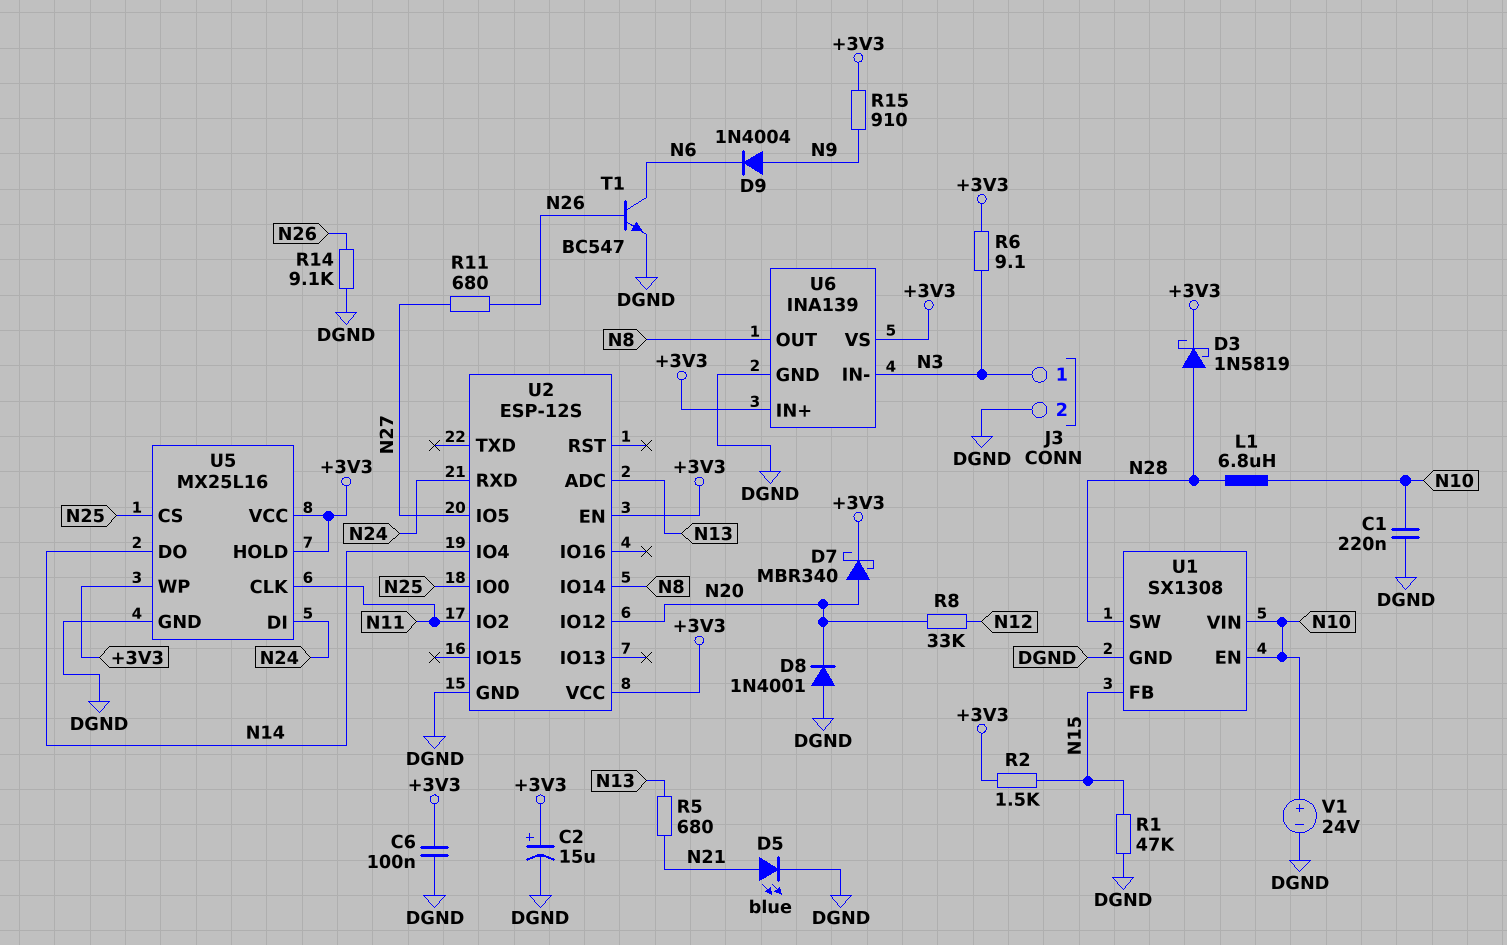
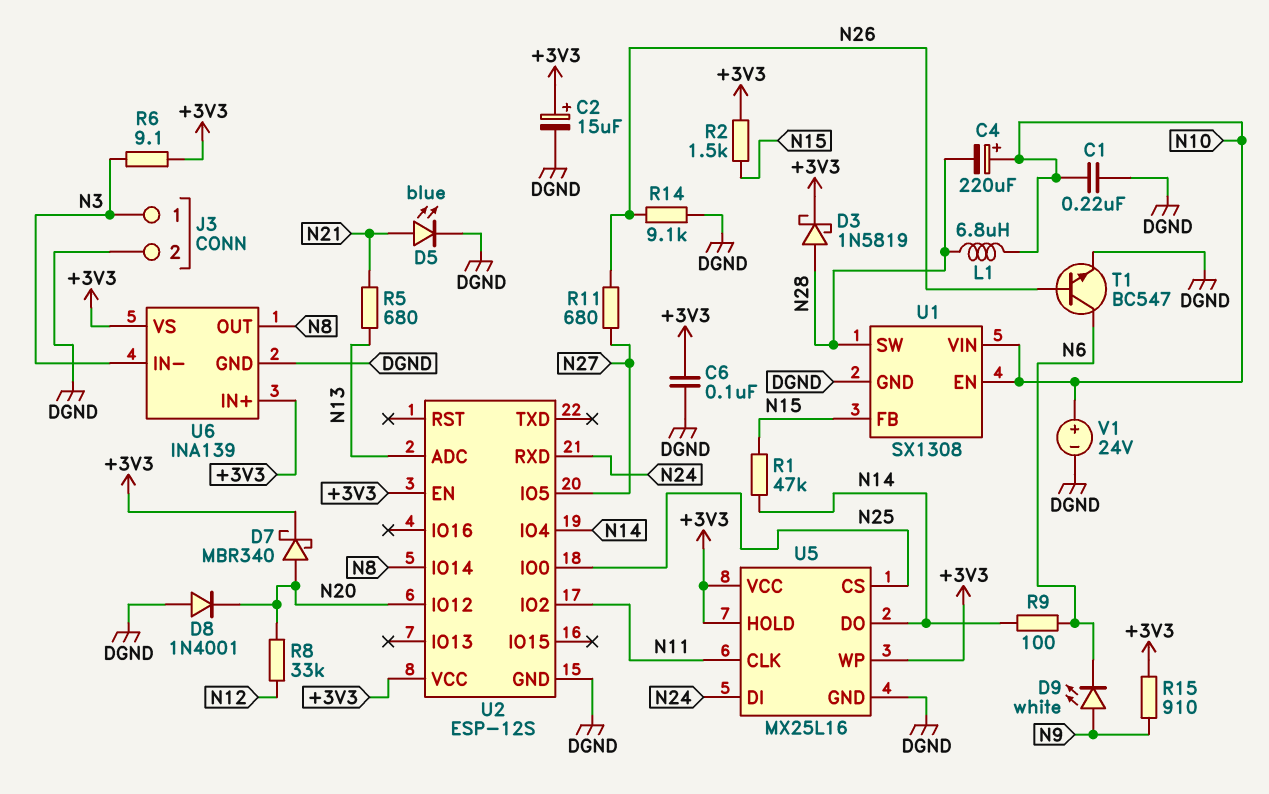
C4: none -> 220uF (plus N10, minus N28)
D9: diode 1N4004 (A N9, K N6) -> LED white (A N9, K N6)
R1: 47k (DGND, N15) -> 47k (N14, N15)
R9: none -> 100 (N6, N14)

